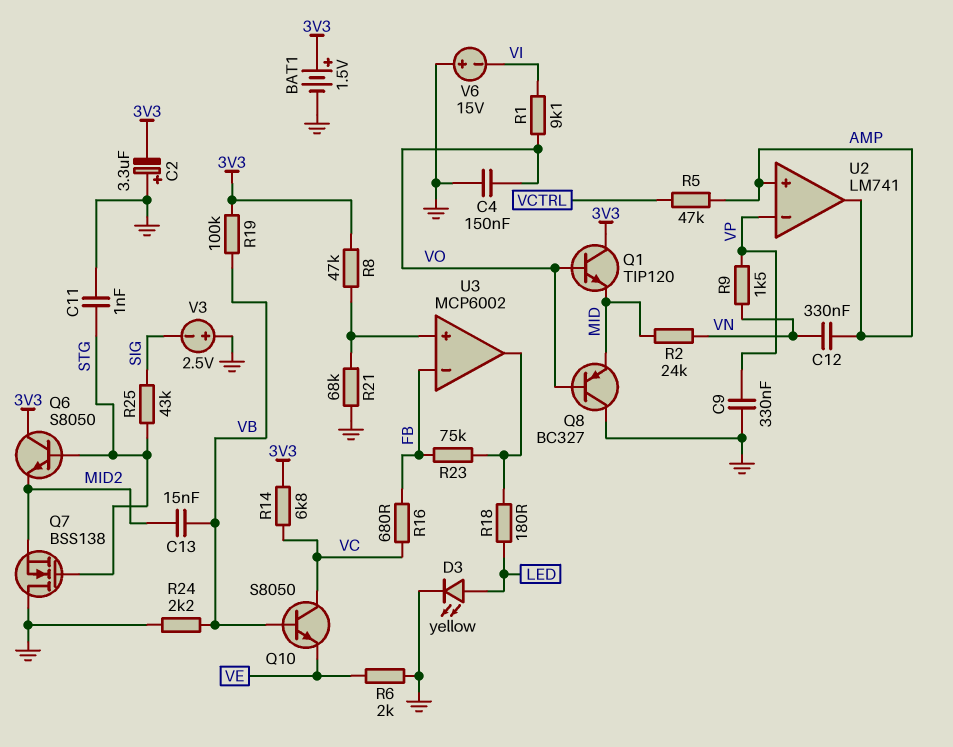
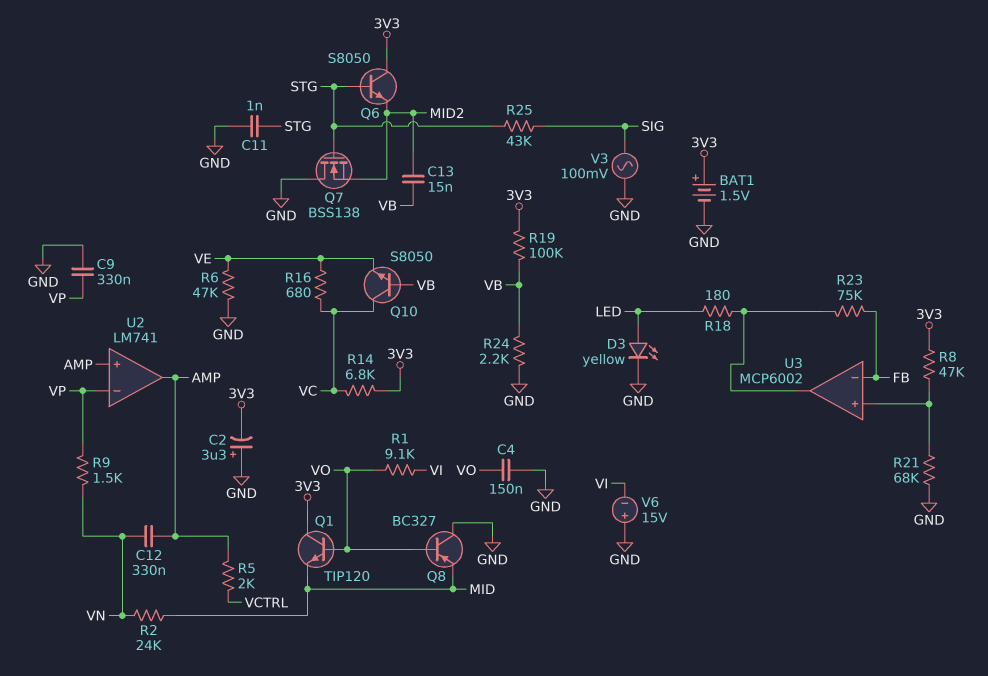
R5: 47k (AMP, VCTRL) -> 2k (AMP, VCTRL)
R6: 2k (GND, VE) -> 47k (GND, VE)
R16: 680 (FB, VC) -> 680 (VC, VE)
V3: 2.5V (plus GND, minus SIG) -> AC 100mV (GND, SIG)

